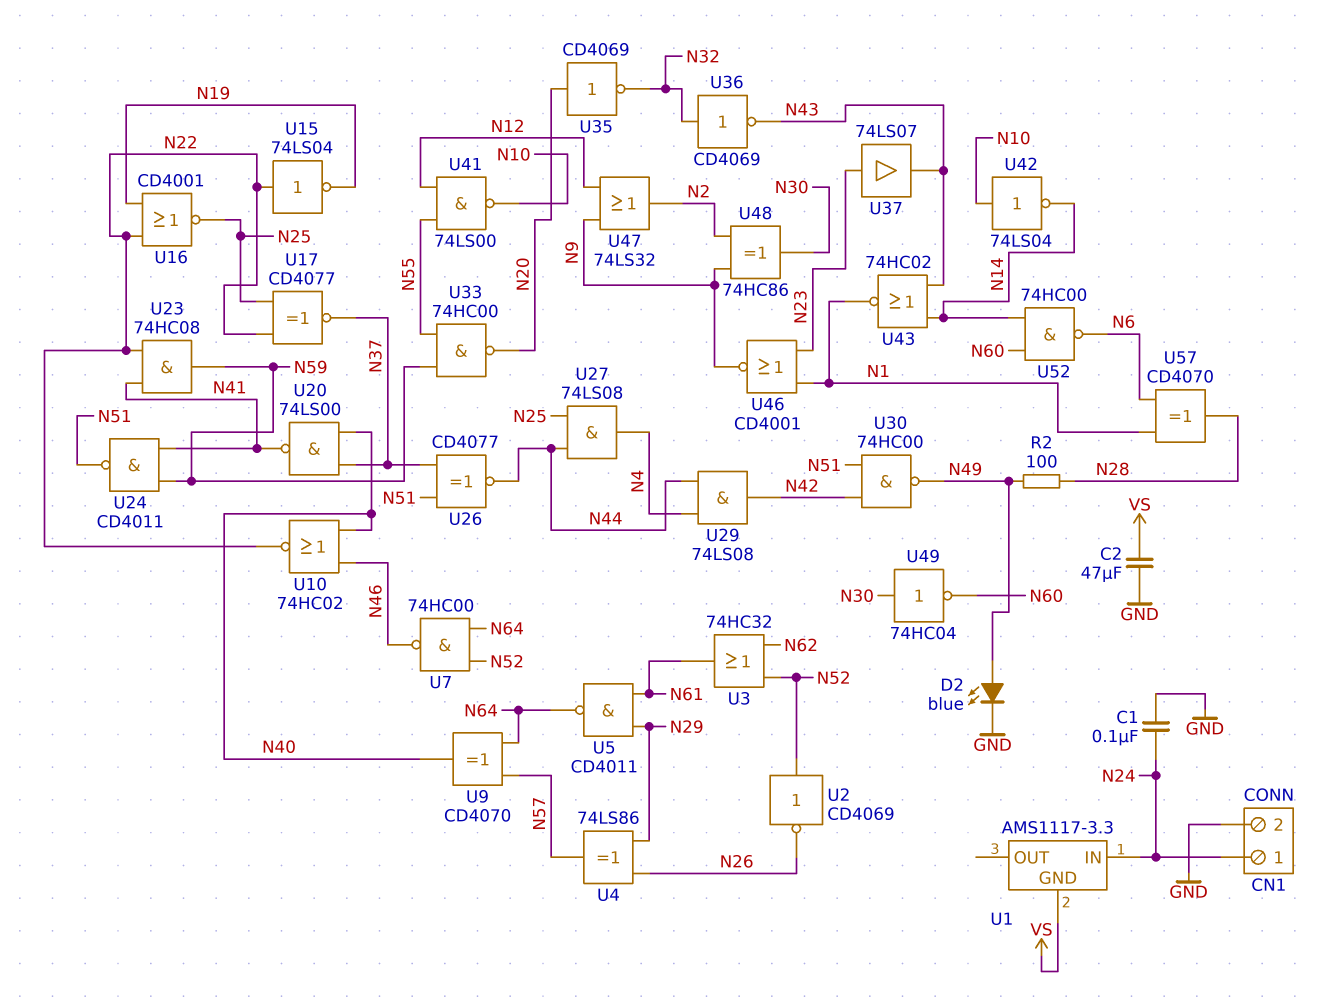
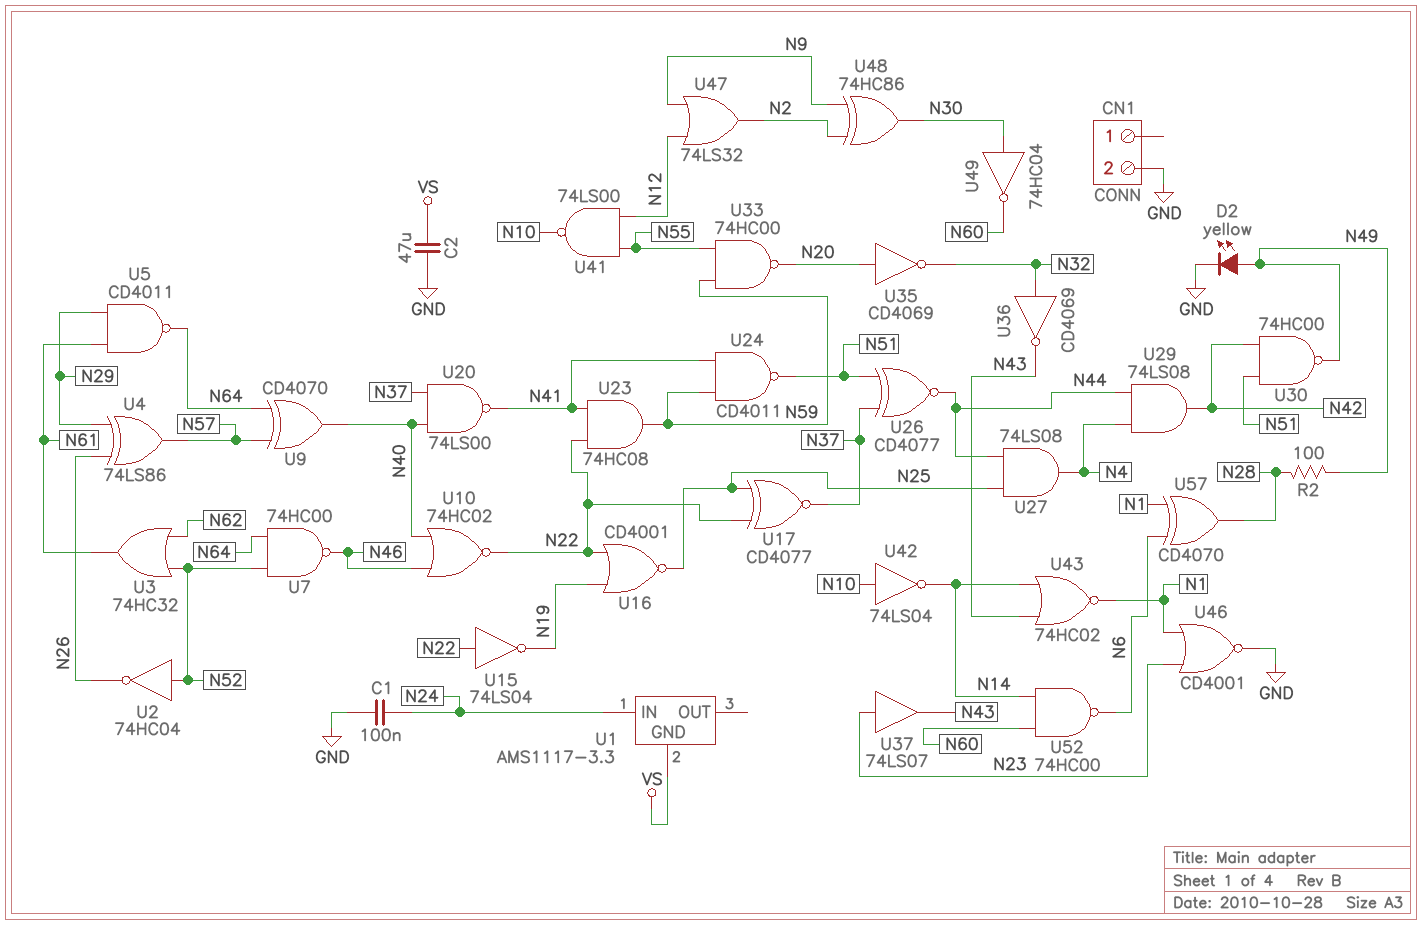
CN1 pin 1: N24 -> none
D2: LED blue (A N49, K GND) -> LED yellow (A N49, K GND)
U2: NOT CD4069 (in N52, out N26) -> NOT 74HC04 (in N52, out N26)
U46: NOR CD4001 (in N1, in N23, out N9) -> NOR CD4001 (in N1, in N23, out GND)

